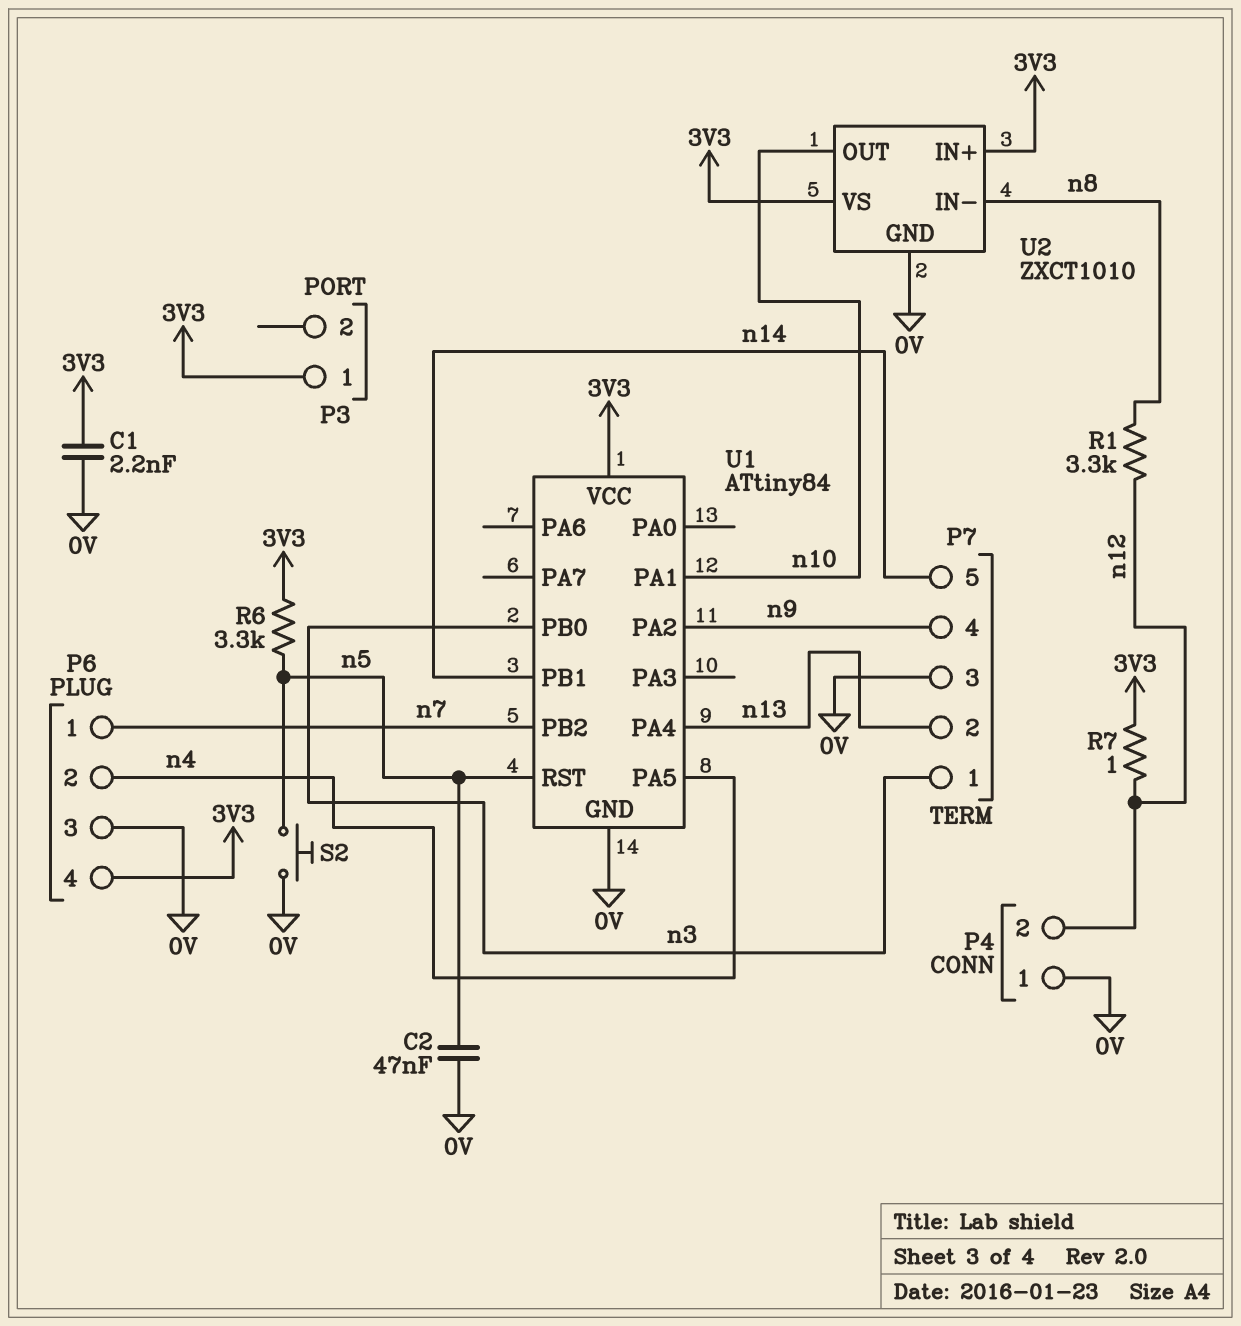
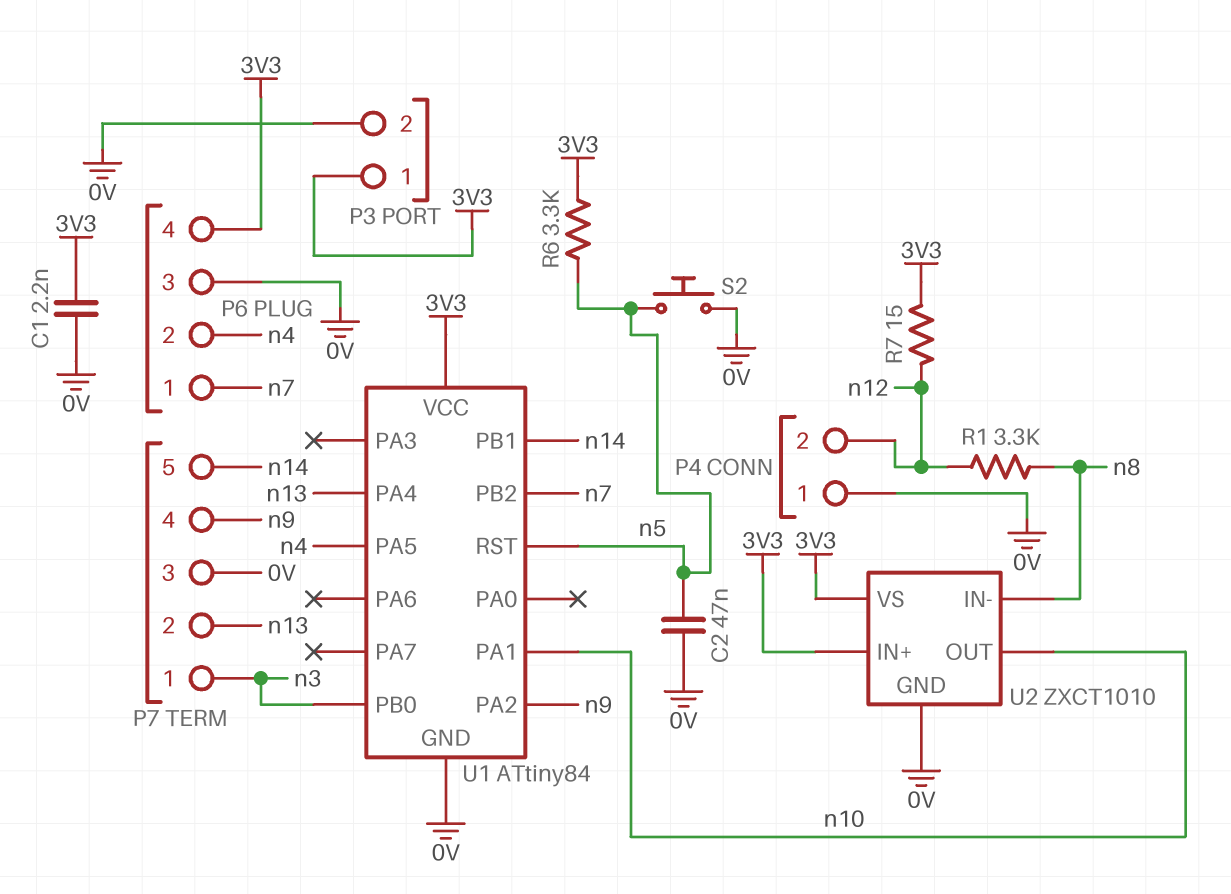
P3 pin 2: none -> 0V
R7: 1 (3V3, n12) -> 15 (3V3, n12)

